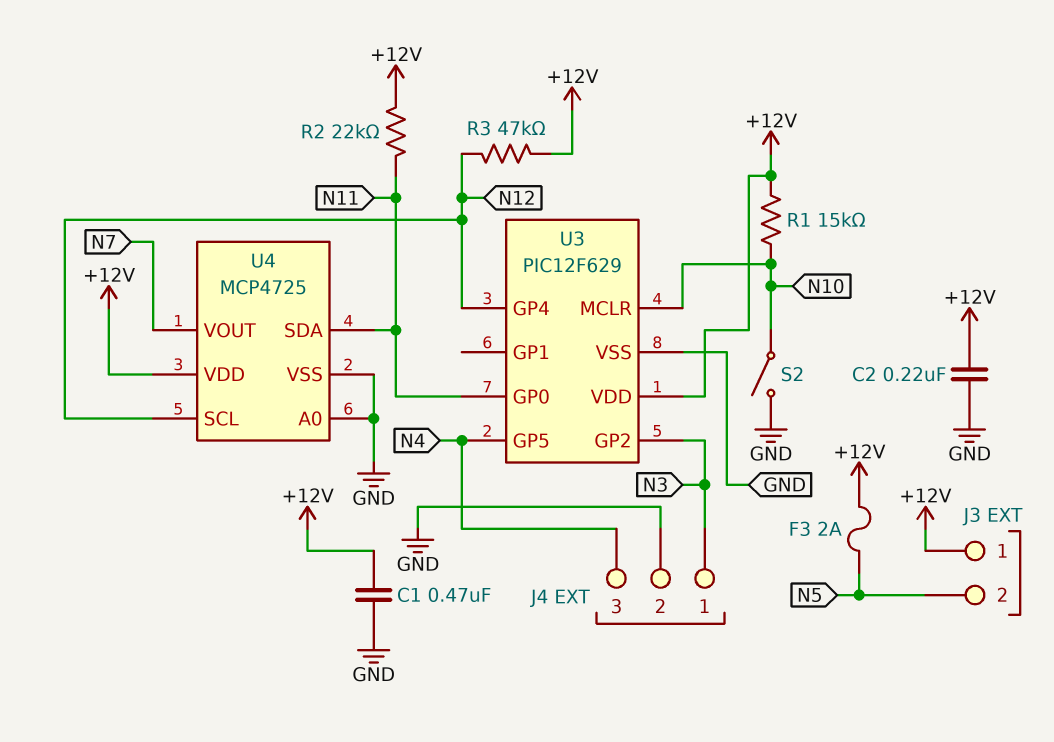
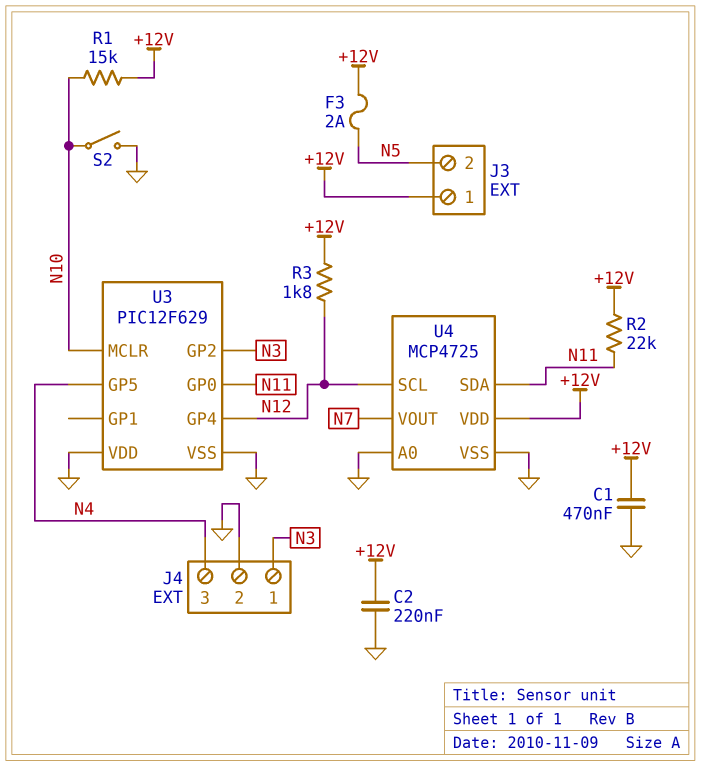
R3: 47k (+12V, N12) -> 1.8k (+12V, N12)
U3 pin VDD: +12V -> GND

